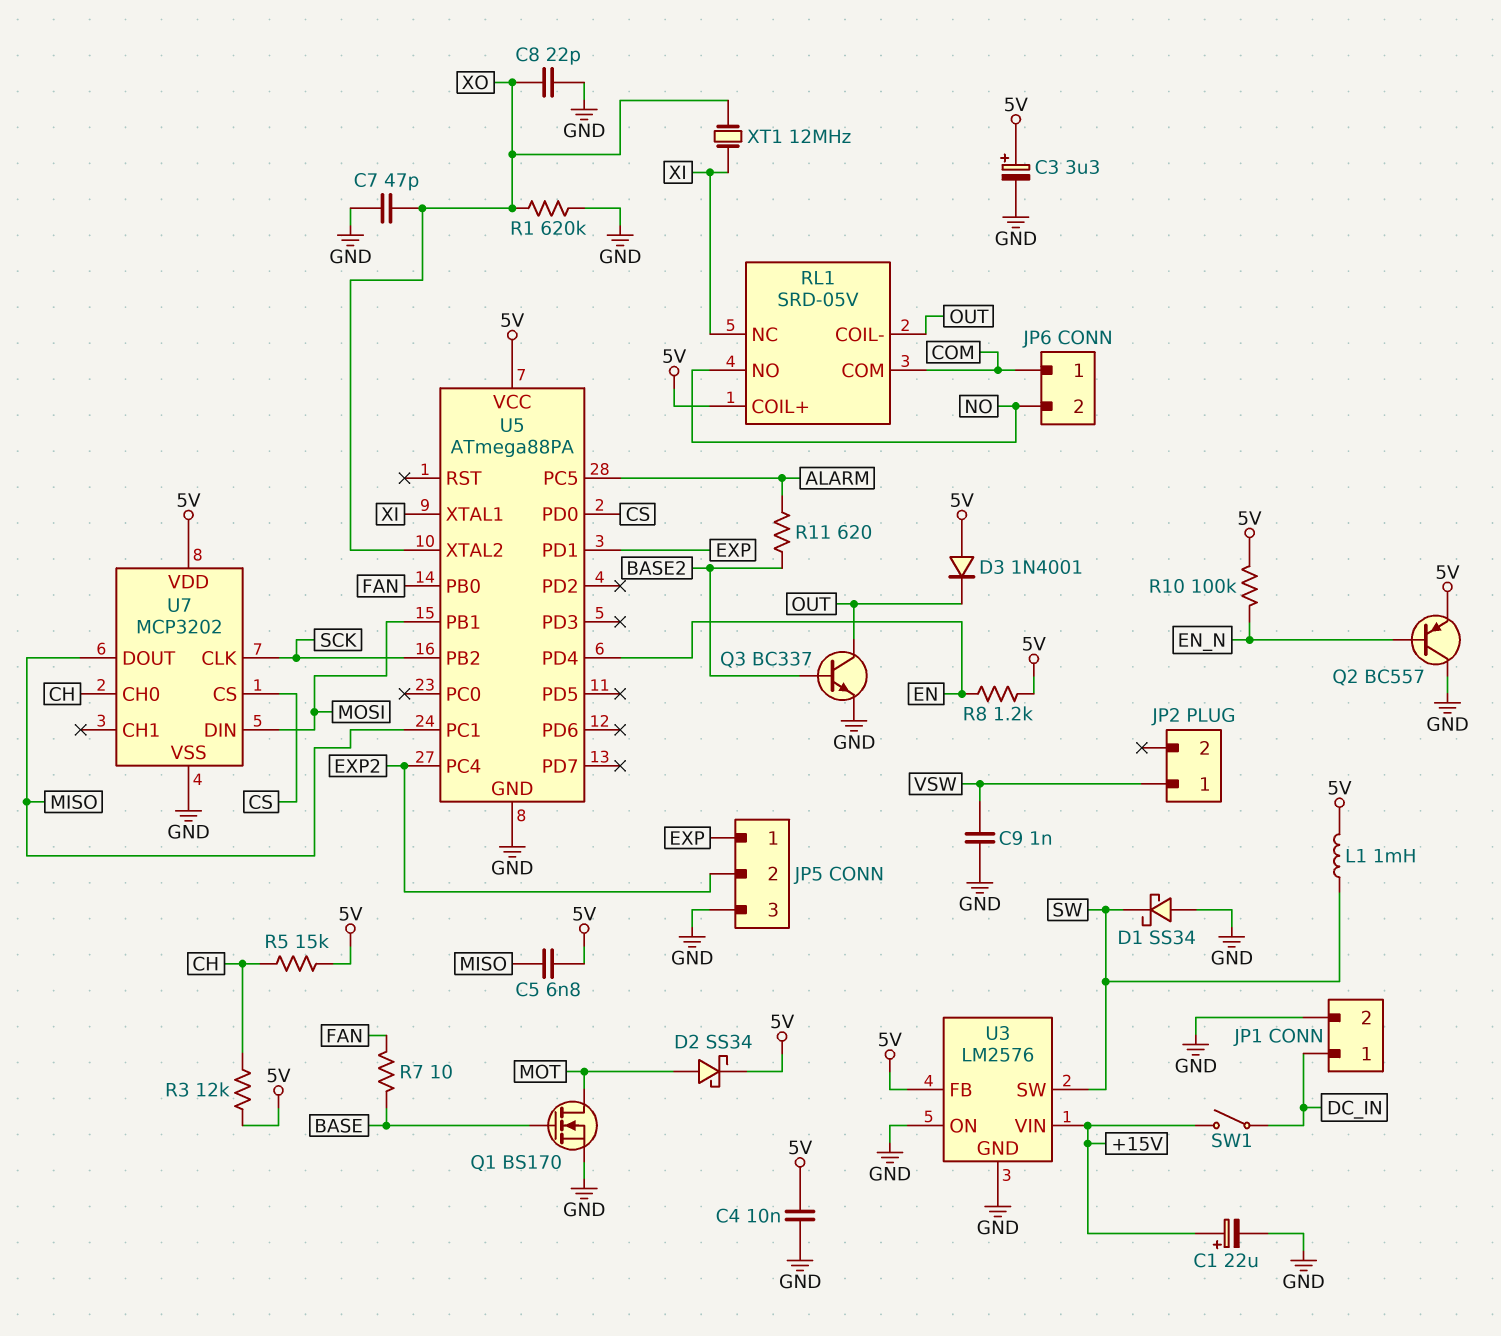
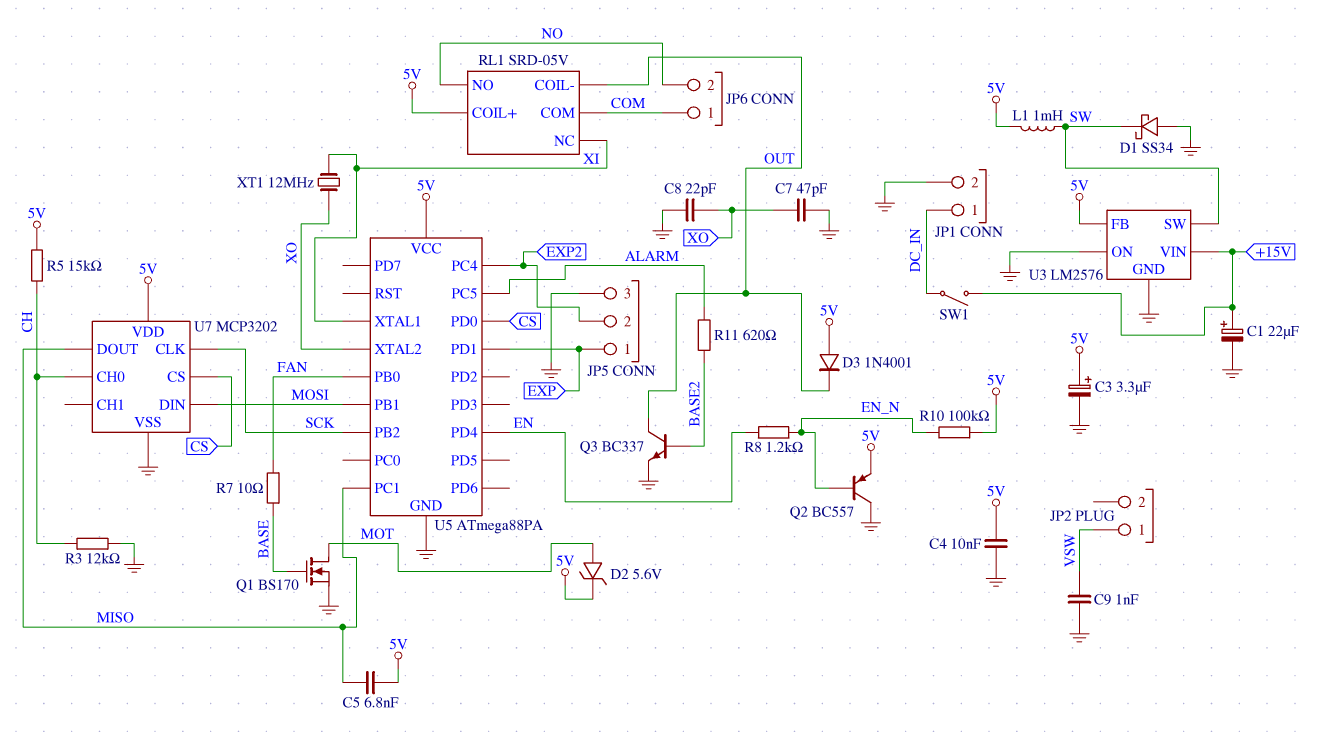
D2: schottky SS34 (A MOT, K 5V) -> zener 5.6V (A MOT, K 5V)
R1: 620k (GND, XO) -> none
R3: 12k (5V, CH) -> 12k (CH, GND)
R8: 1.2k (5V, EN) -> 1.2k (EN, EN_N)

